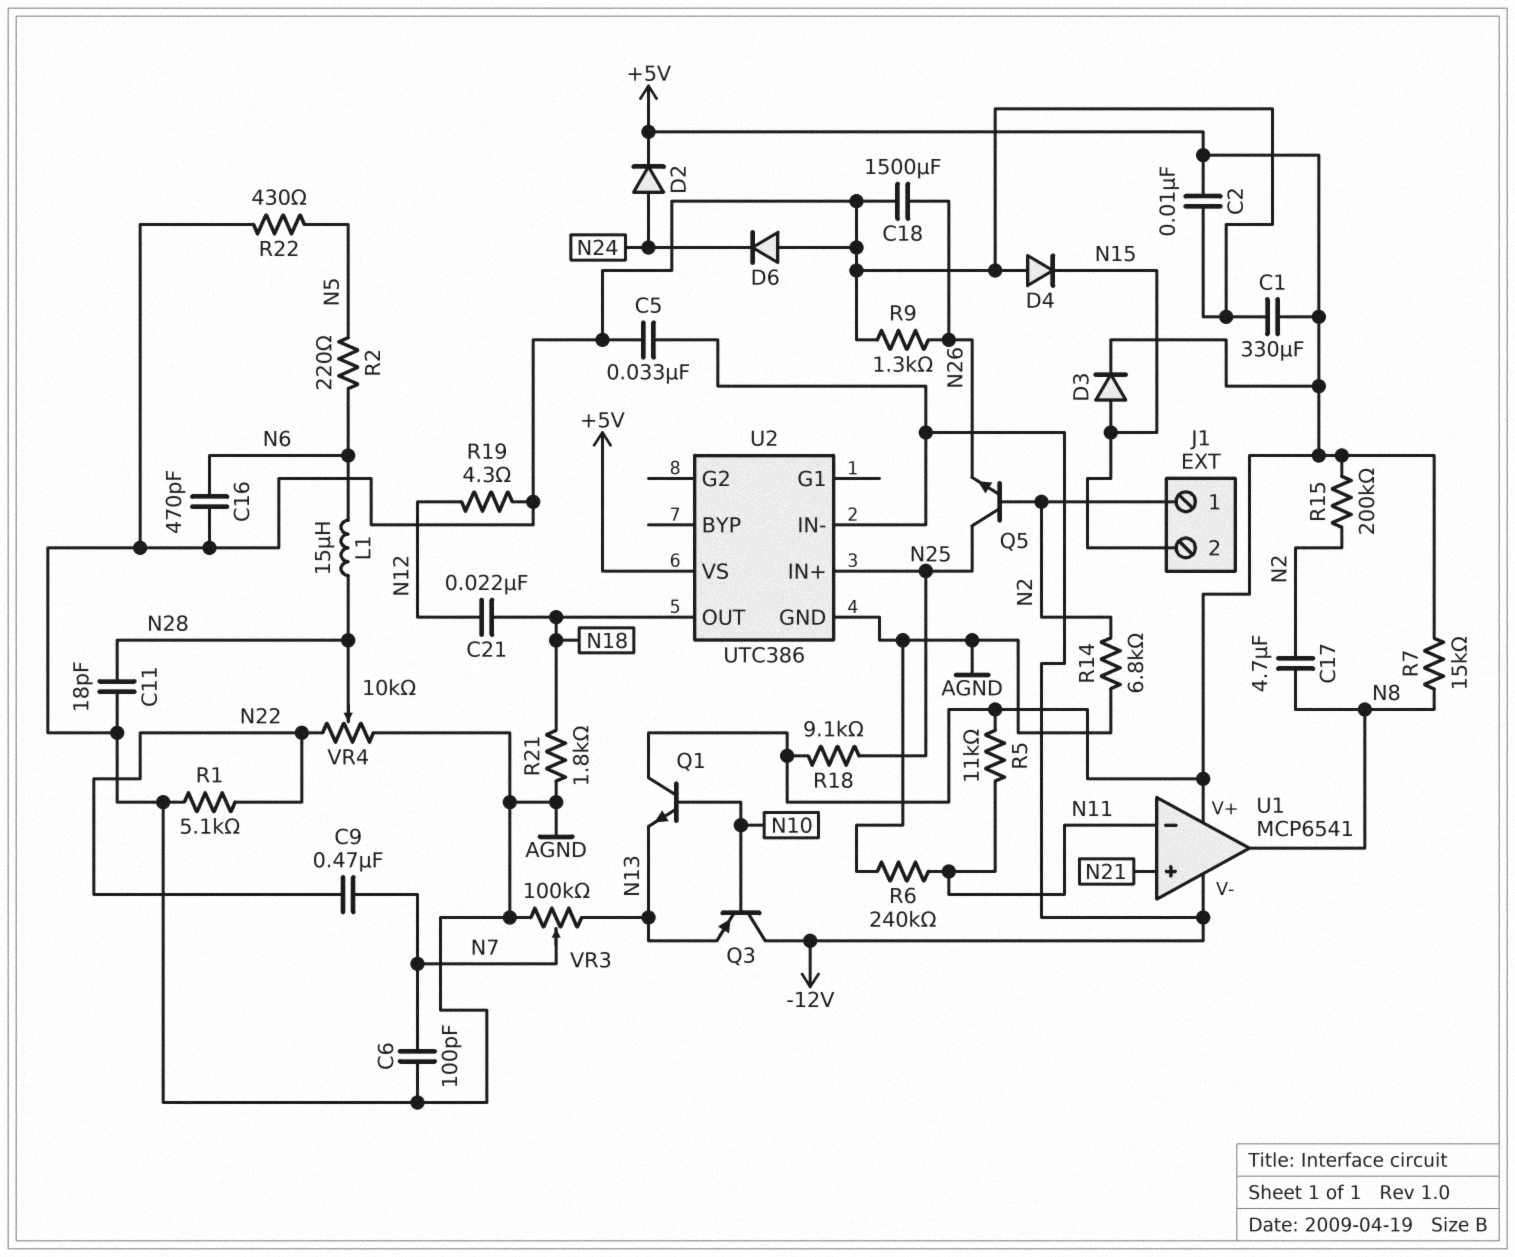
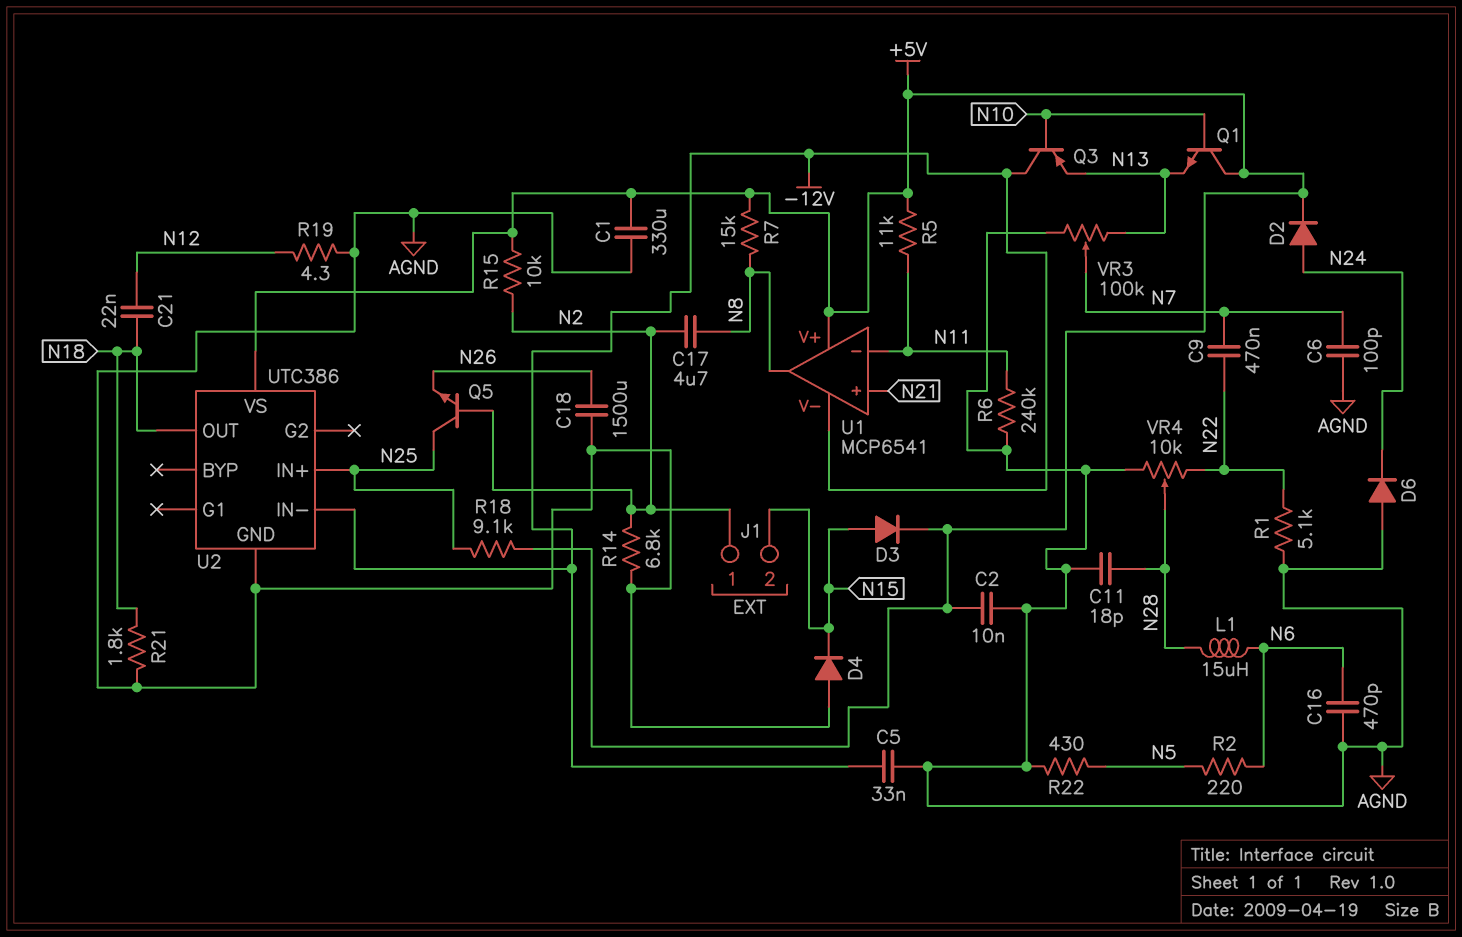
R9: 1.3k (AGND, N26) -> none
R15: 200k (+5V, N2) -> 10k (+5V, N2)

